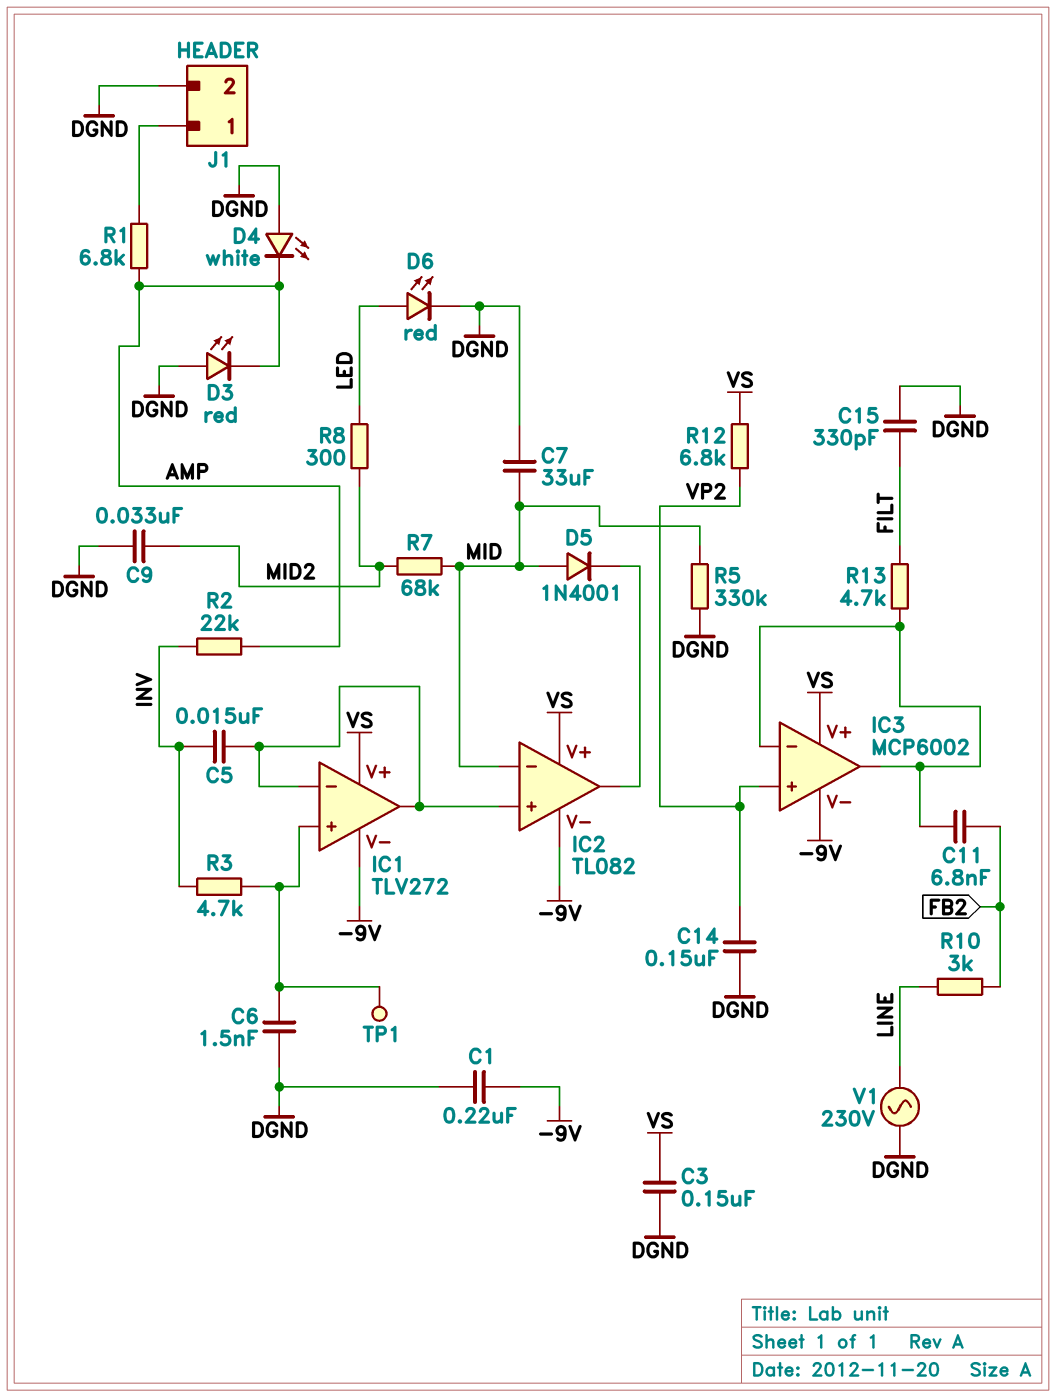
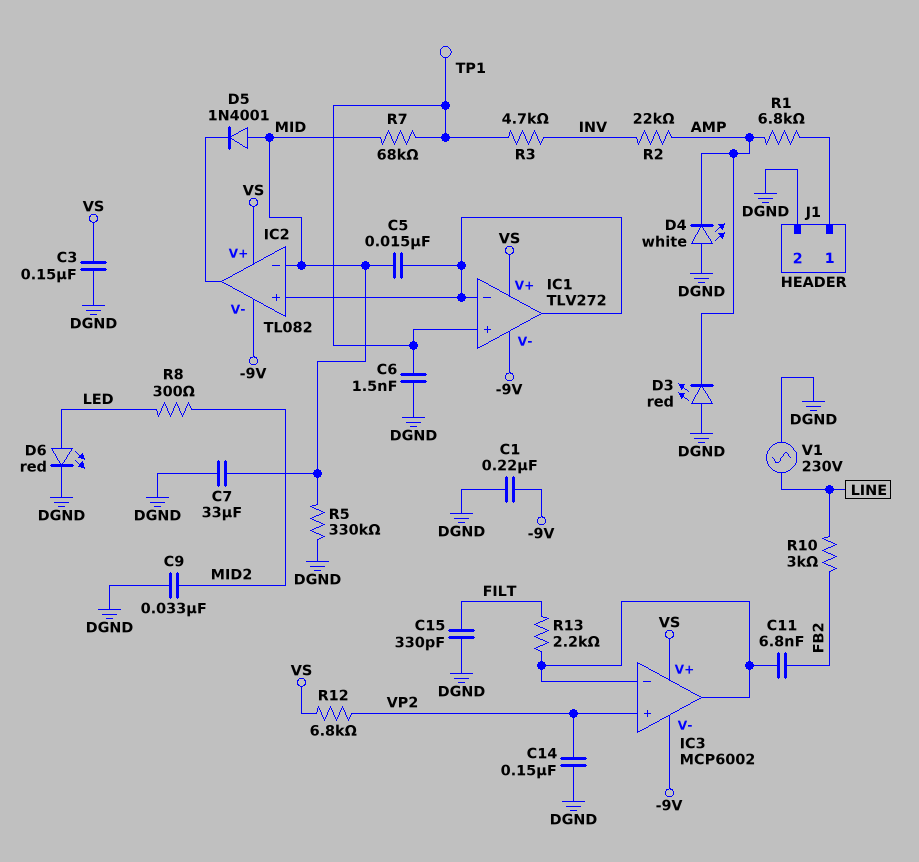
C5: 15nF (IC1/in-, INV) -> 15nF (IC1/in-, MID)
R7: 68k (MID, MID2) -> 68k (IC1/in+, MID)
R13: 4.7k (FILT, IC3/in-) -> 2.2k (FILT, IC3/in-)

